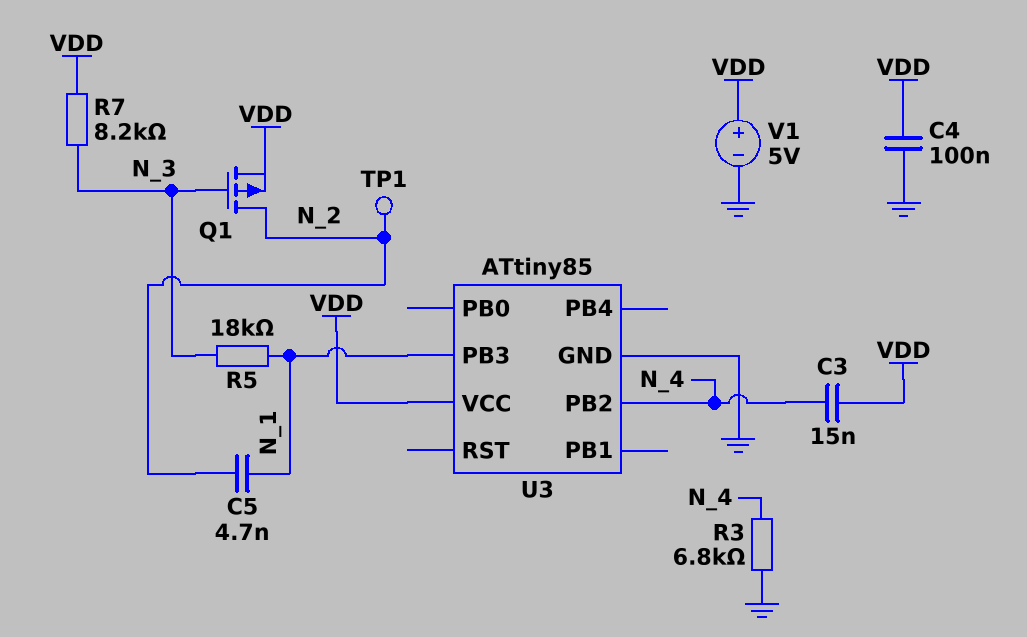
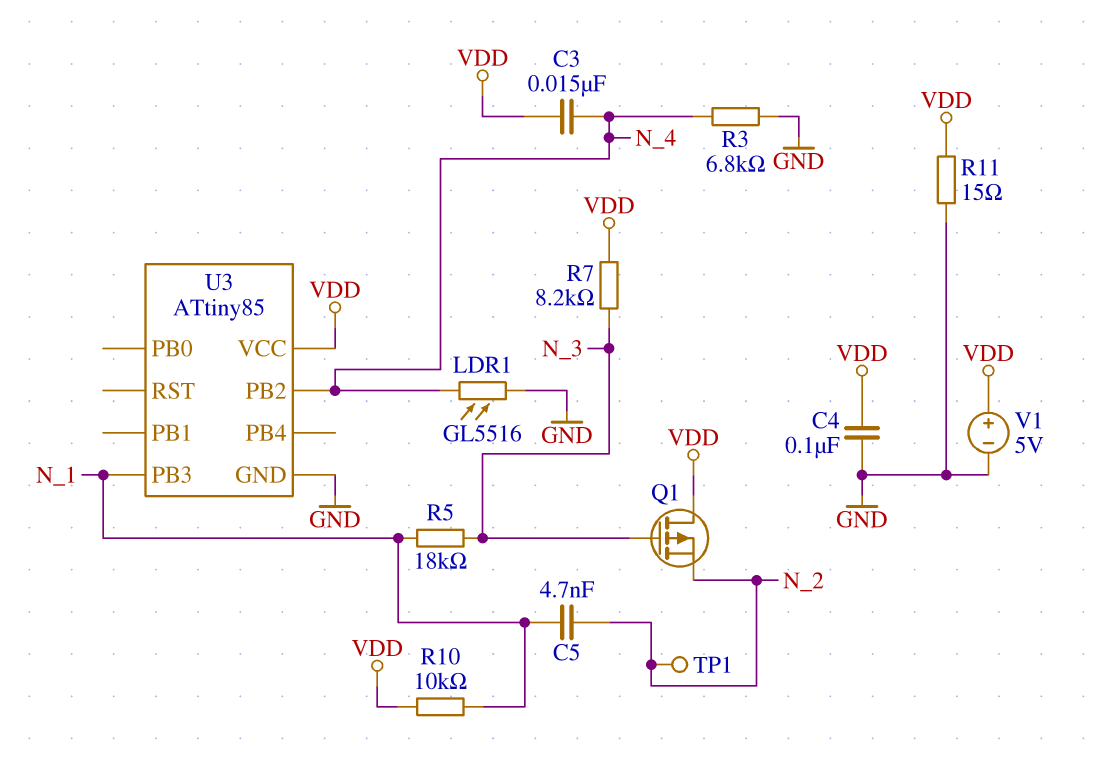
LDR1: none -> GL5516 (GND, N_4)
Q1: PMOS (G N_3, D N_2, S VDD) -> PMOS (G N_3, D VDD, S N_2)
R10: none -> 10k (N_1, VDD)
R11: none -> 15 (GND, VDD)

